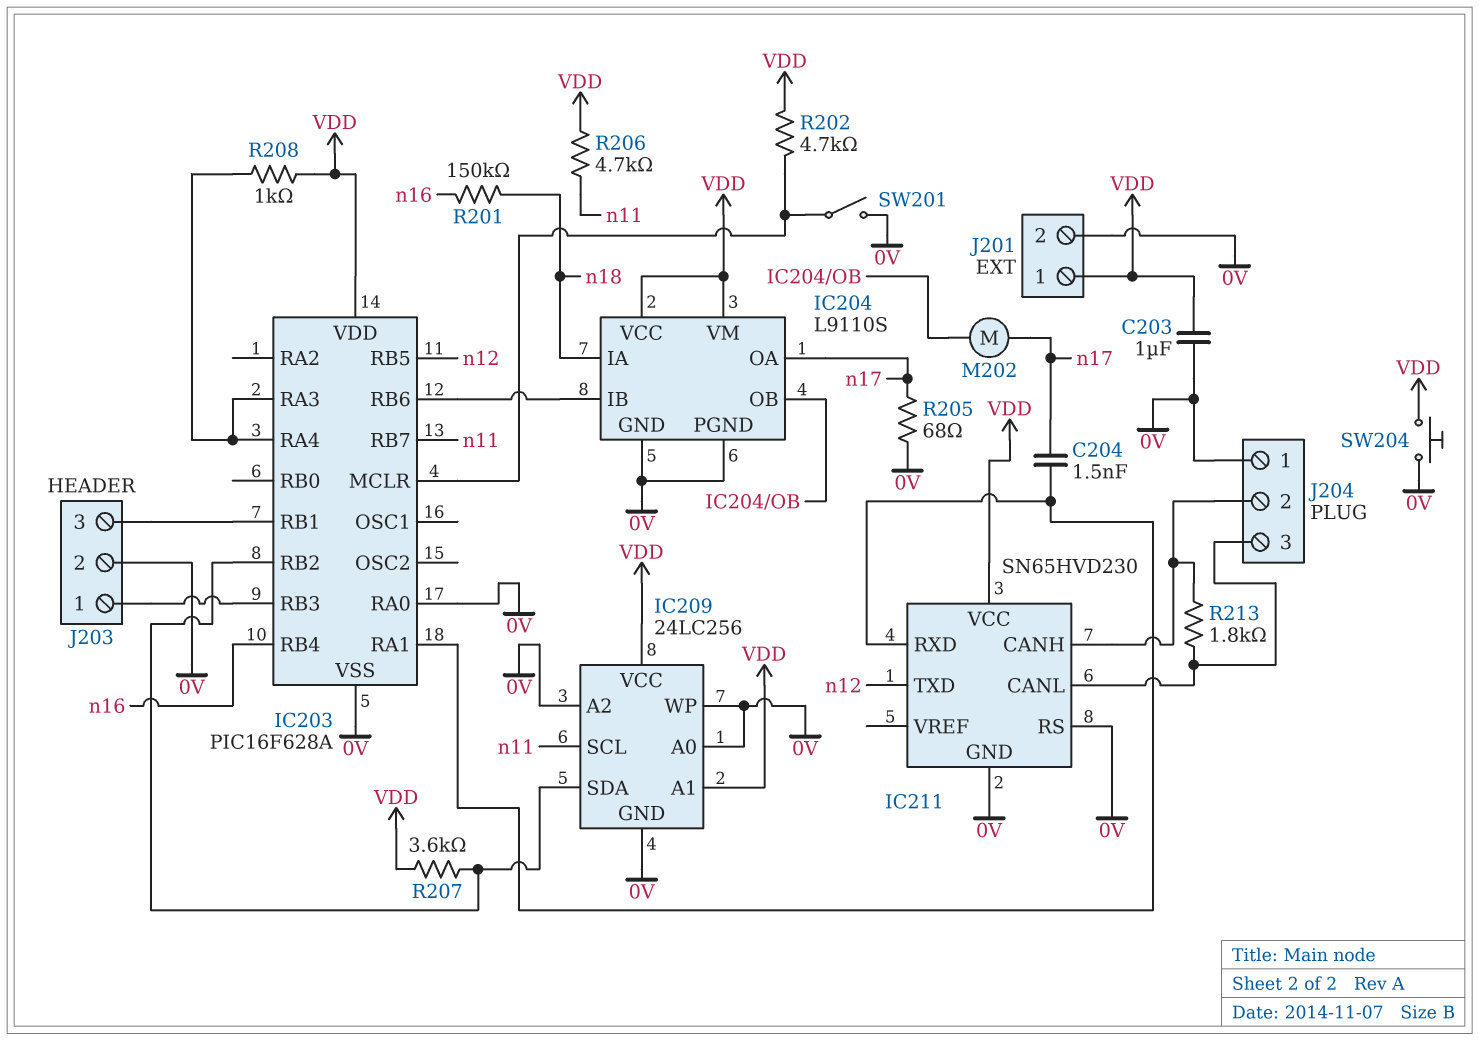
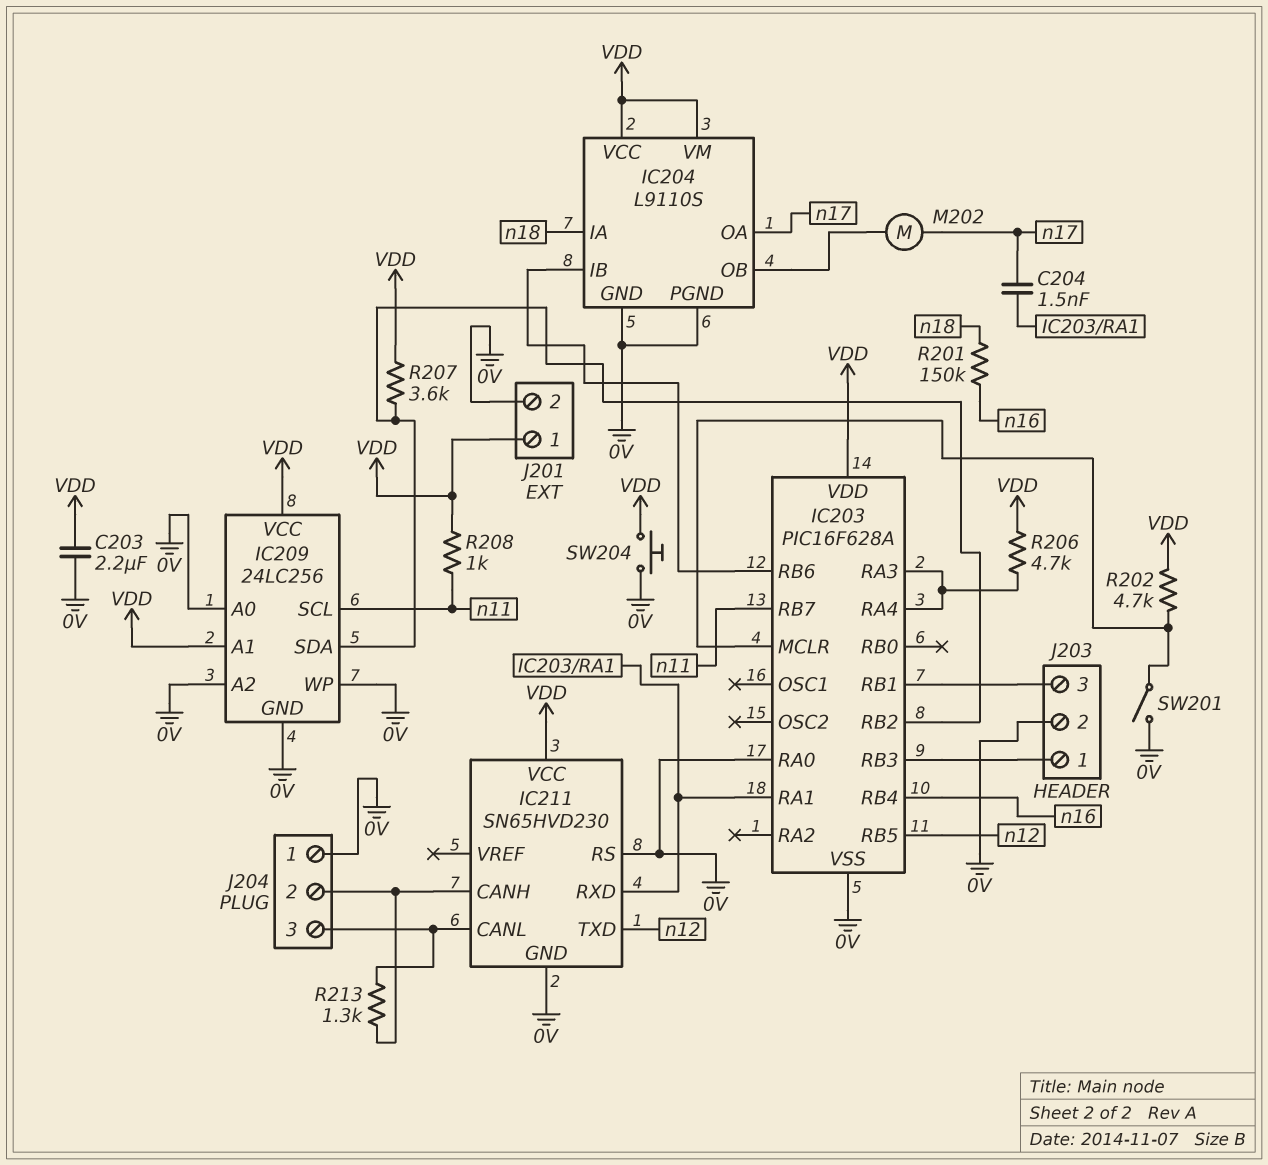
C203: 1uF (0V, VDD) -> 2.2uF (0V, VDD)
R205: 68 (0V, n17) -> none
R206: 4.7k (VDD, n11) -> 4.7k (IC203/RA3, VDD)
R208: 1k (IC203/RA3, VDD) -> 1k (VDD, n11)
R213: 1.8k (IC211/CANH, IC211/CANL) -> 1.3k (IC211/CANH, IC211/CANL)

